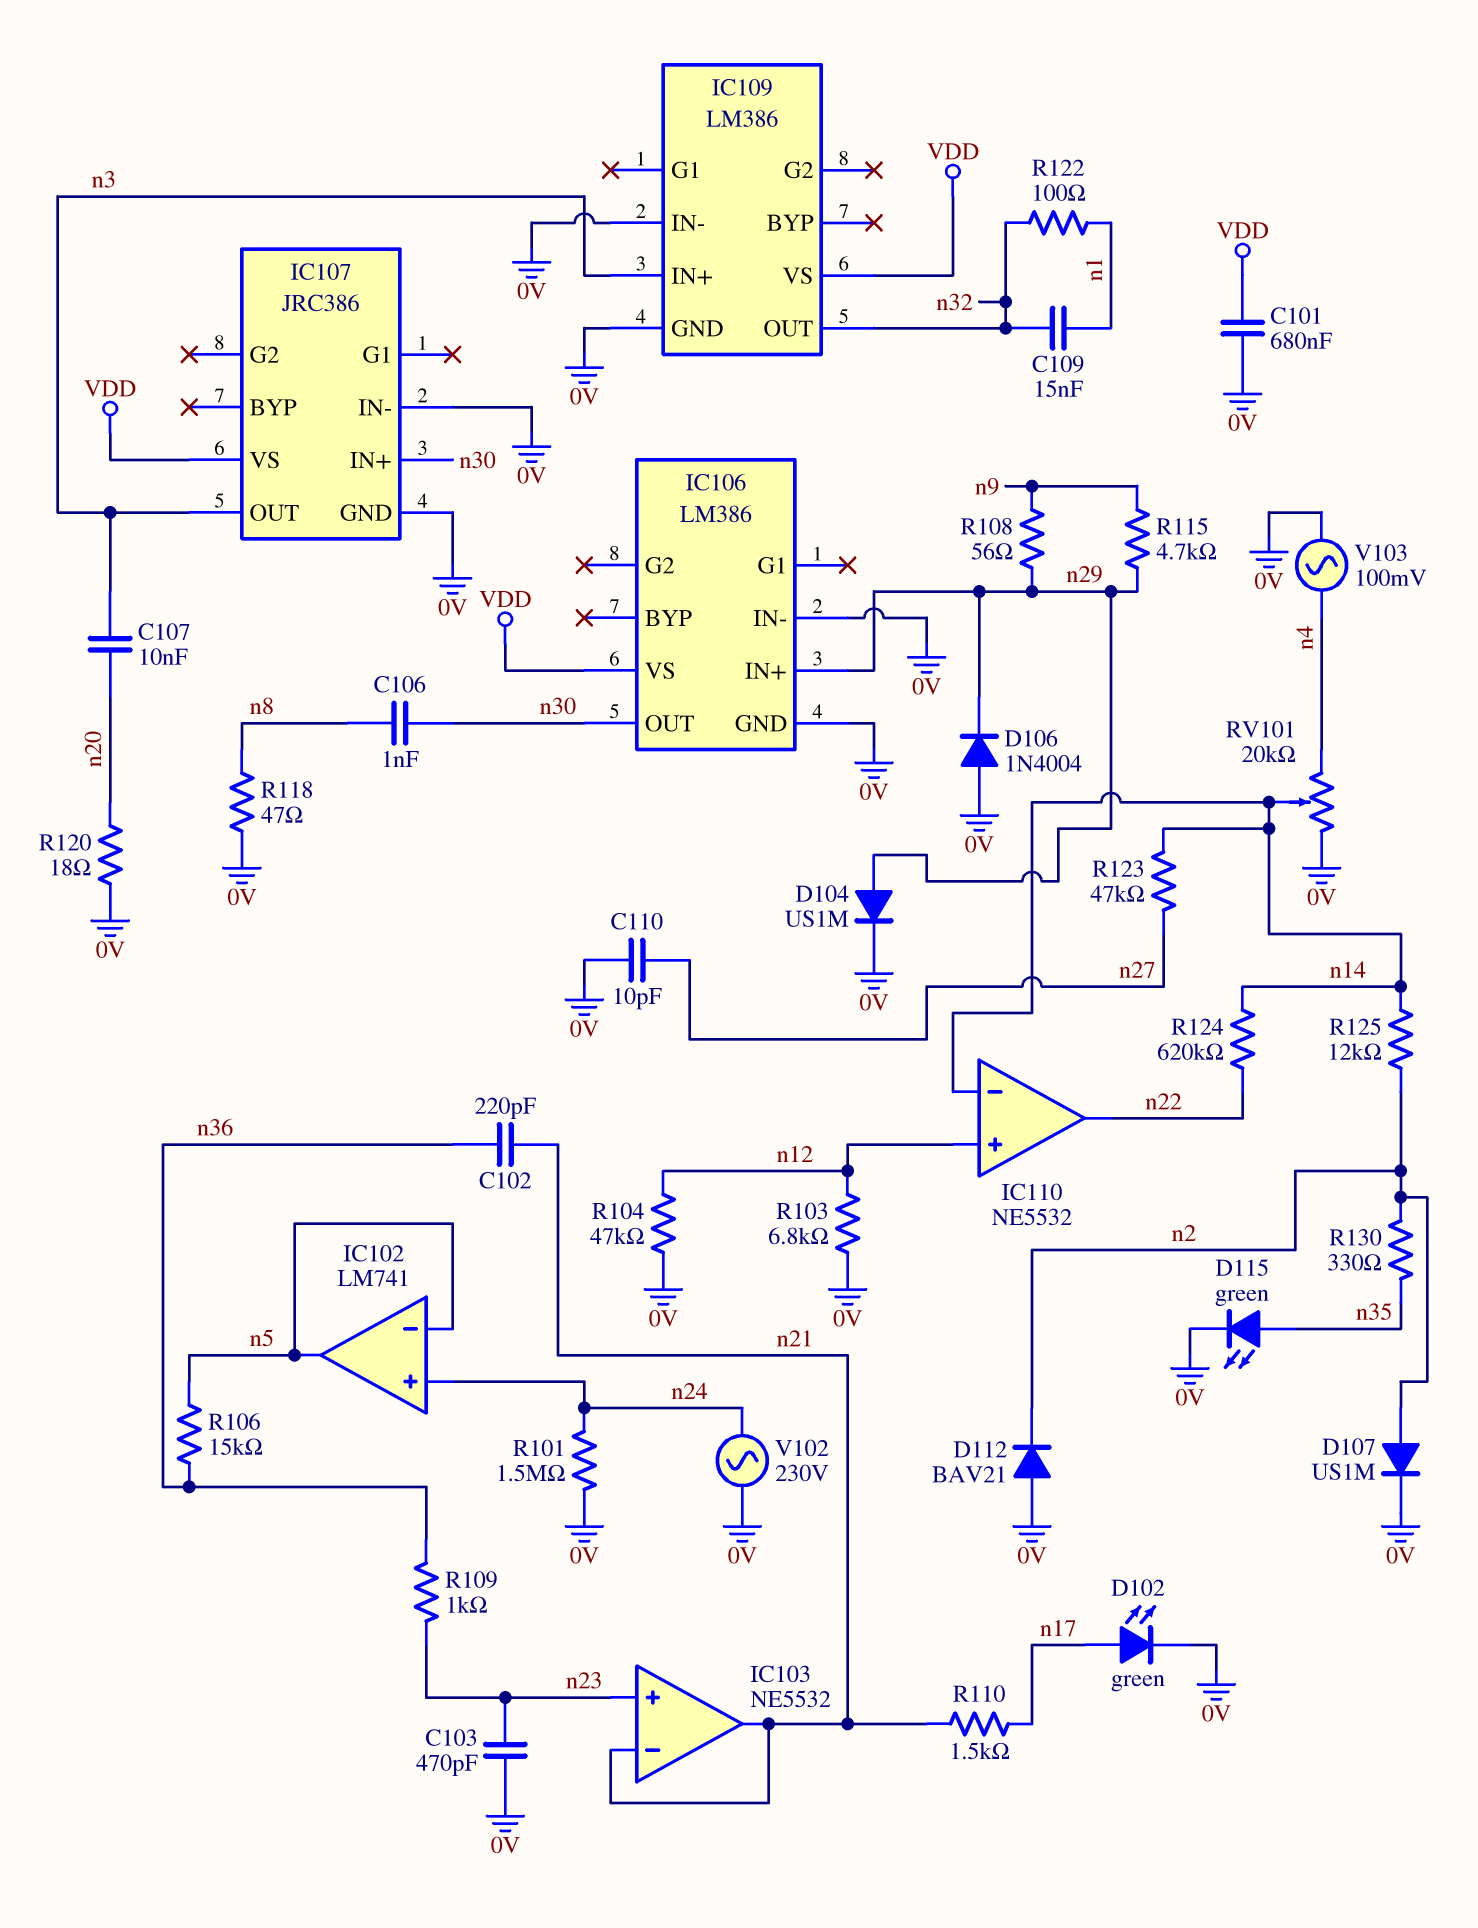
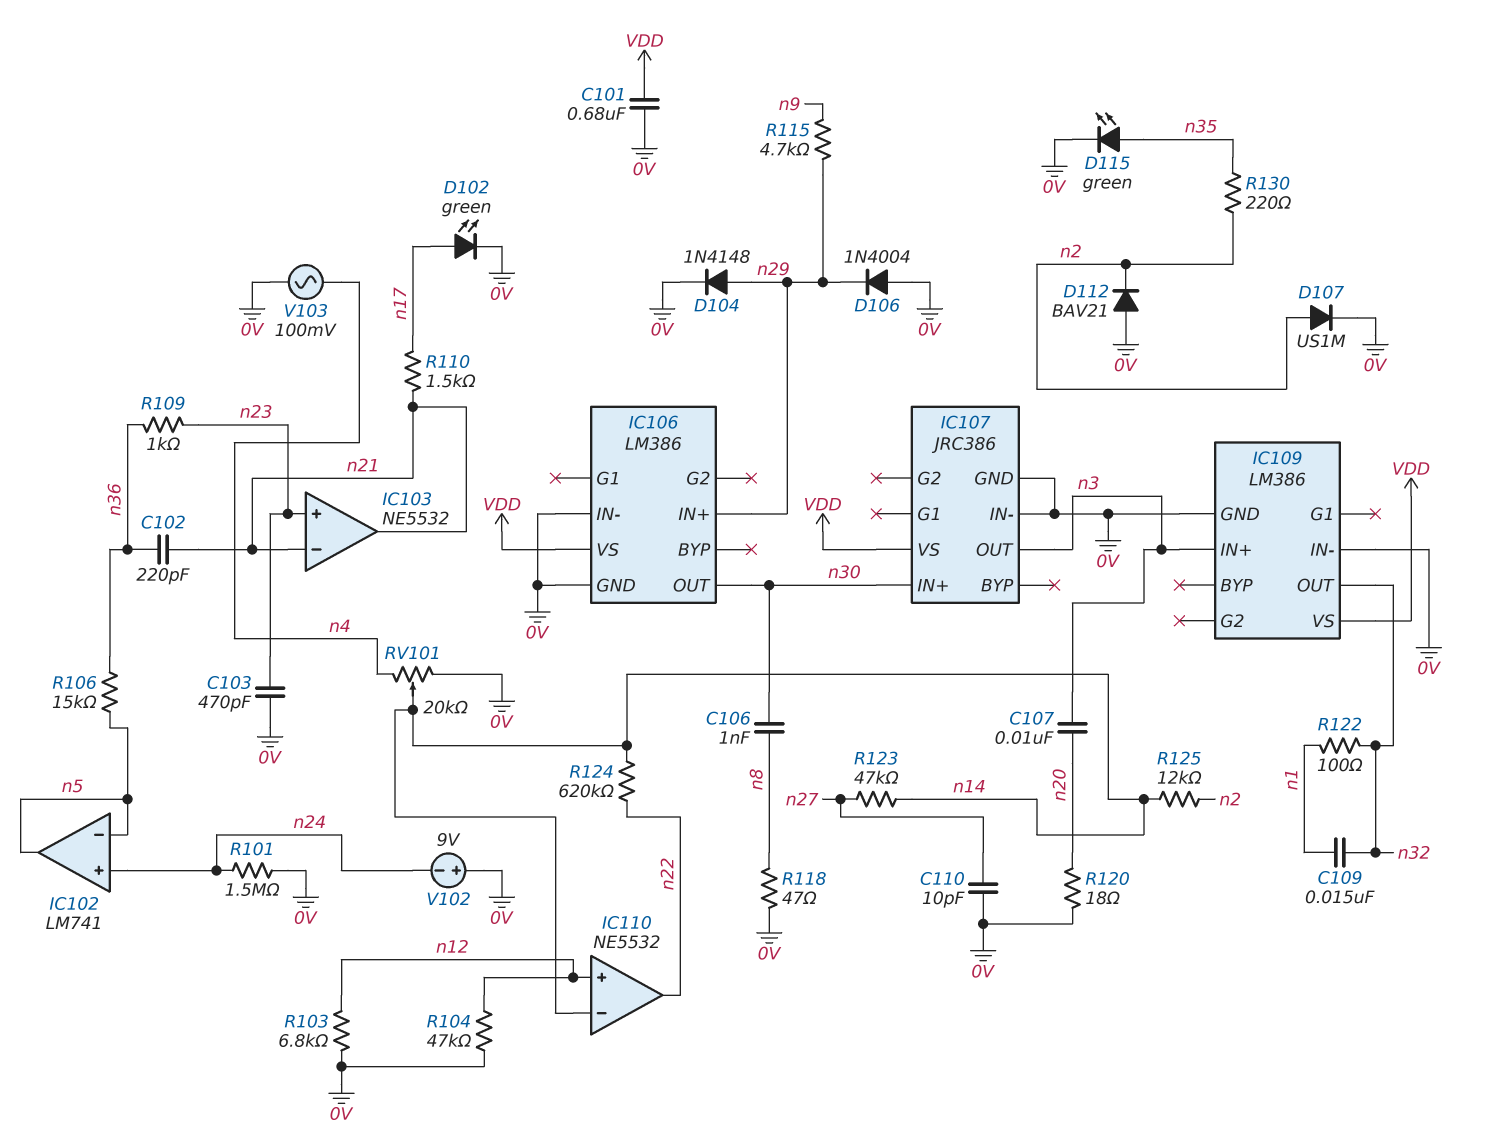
D104: diode US1M (A n29, K 0V) -> diode 1N4148 (A n29, K 0V)
R108: 56 (n9, n29) -> none
R130: 330 (n2, n35) -> 220 (n2, n35)
V102: AC 230V (0V, n24) -> 9V (plus 0V, minus n24)

